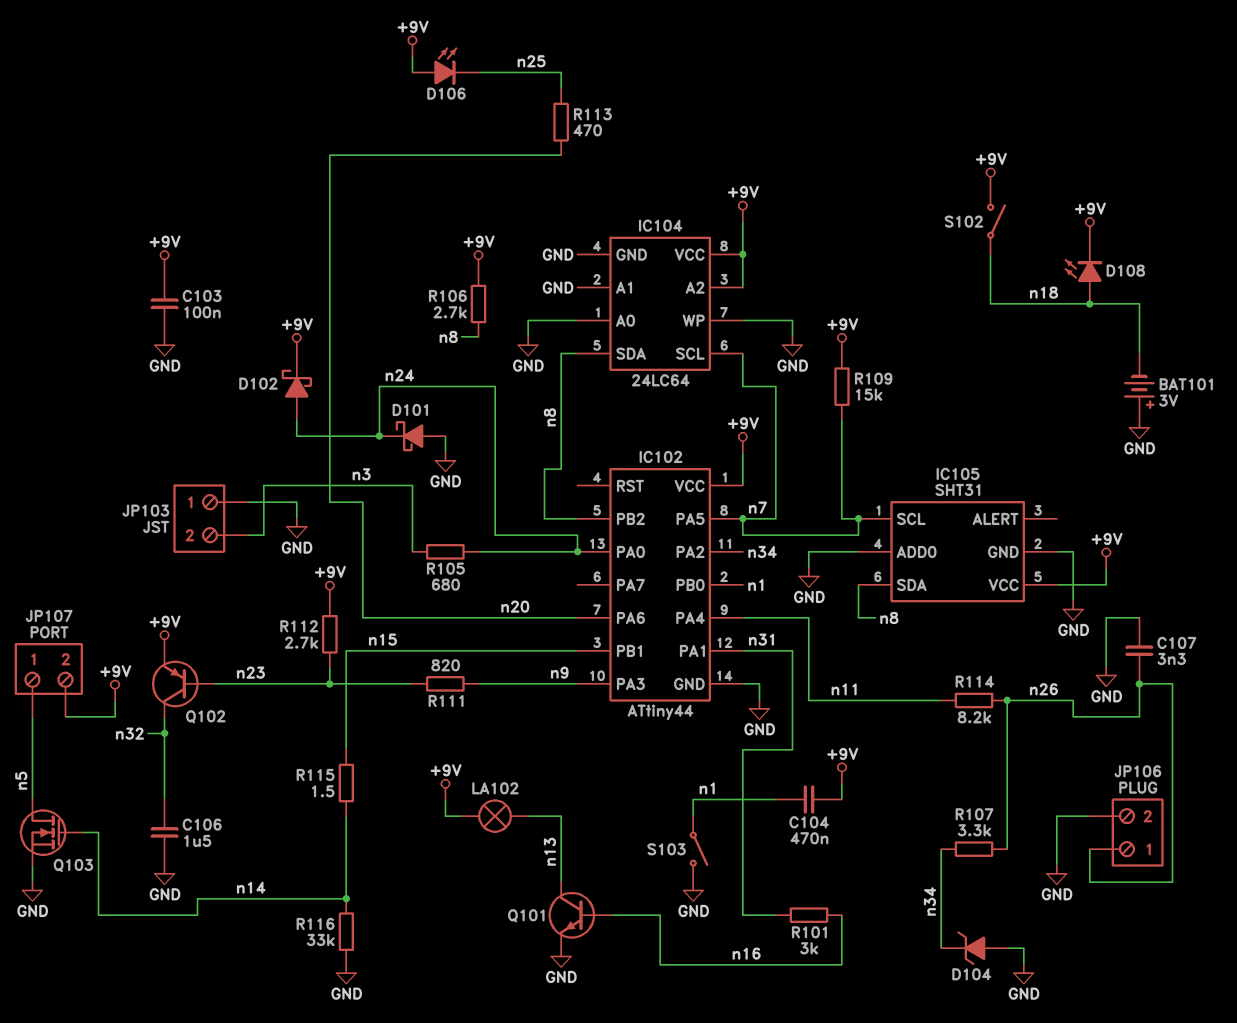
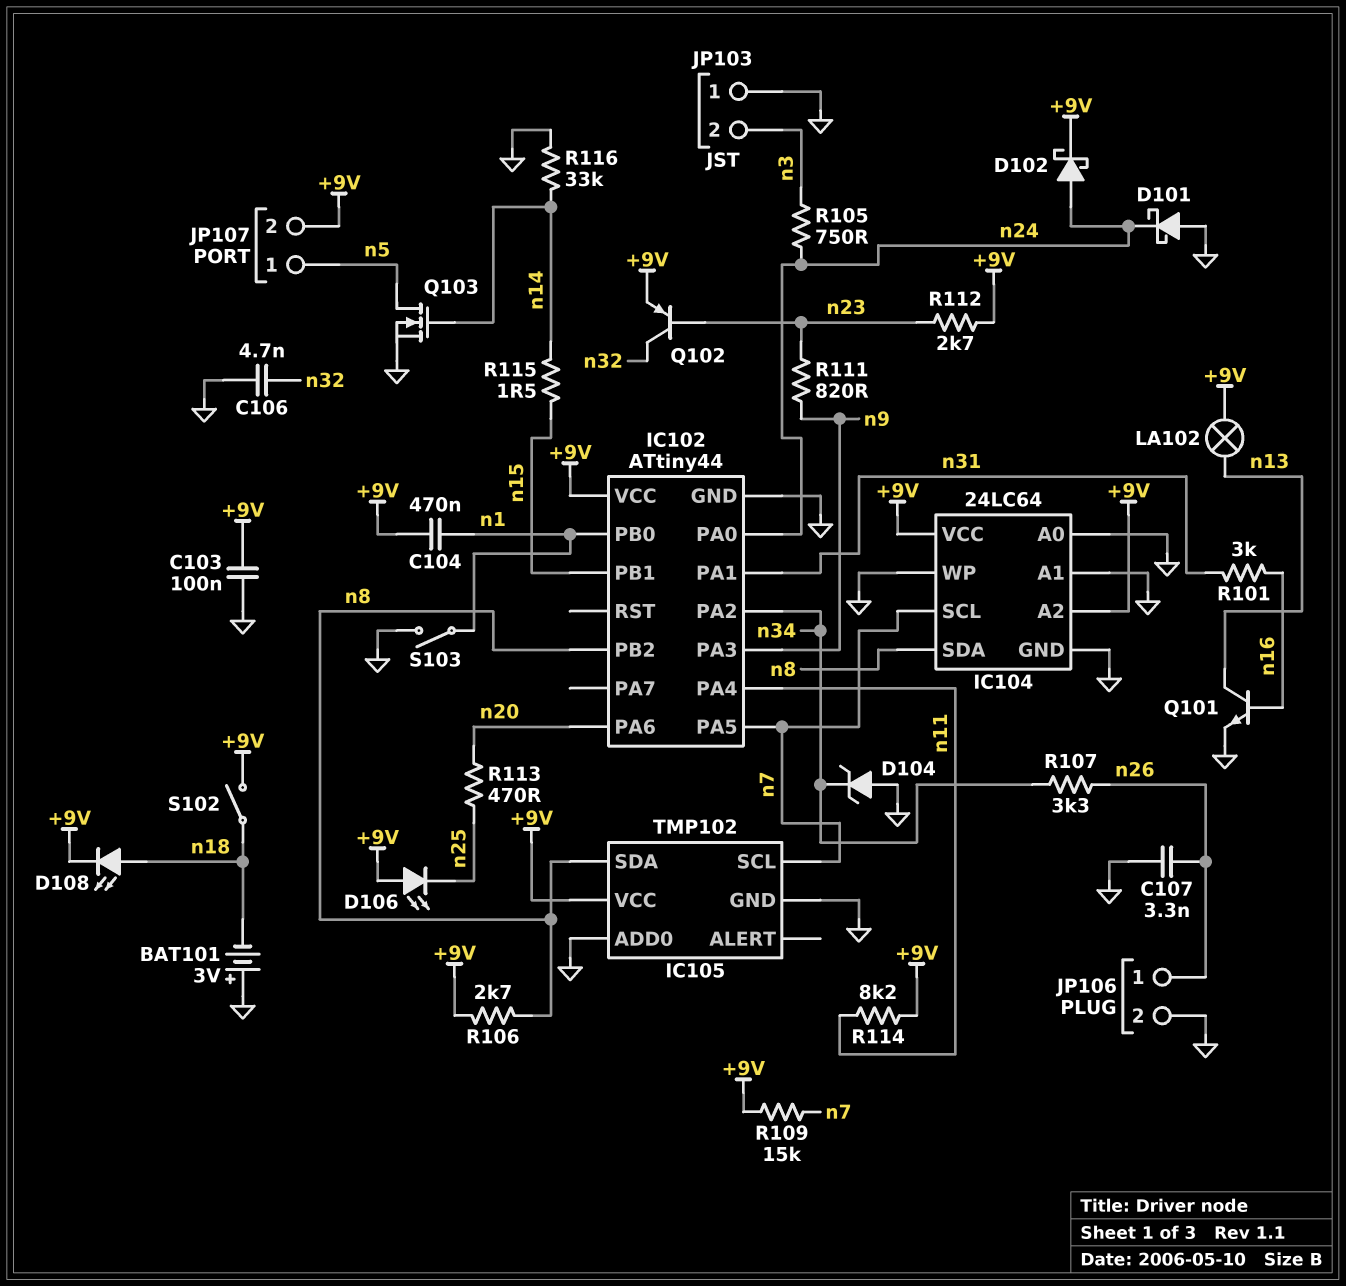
C106: 1.5uF (GND, n32) -> 4.7nF (GND, n32)
IC105: SHT31 -> TMP102
R105: 680 (n3, n24) -> 750 (n3, n24)
R114: 8.2k (n11, n26) -> 8.2k (+9V, n11)

